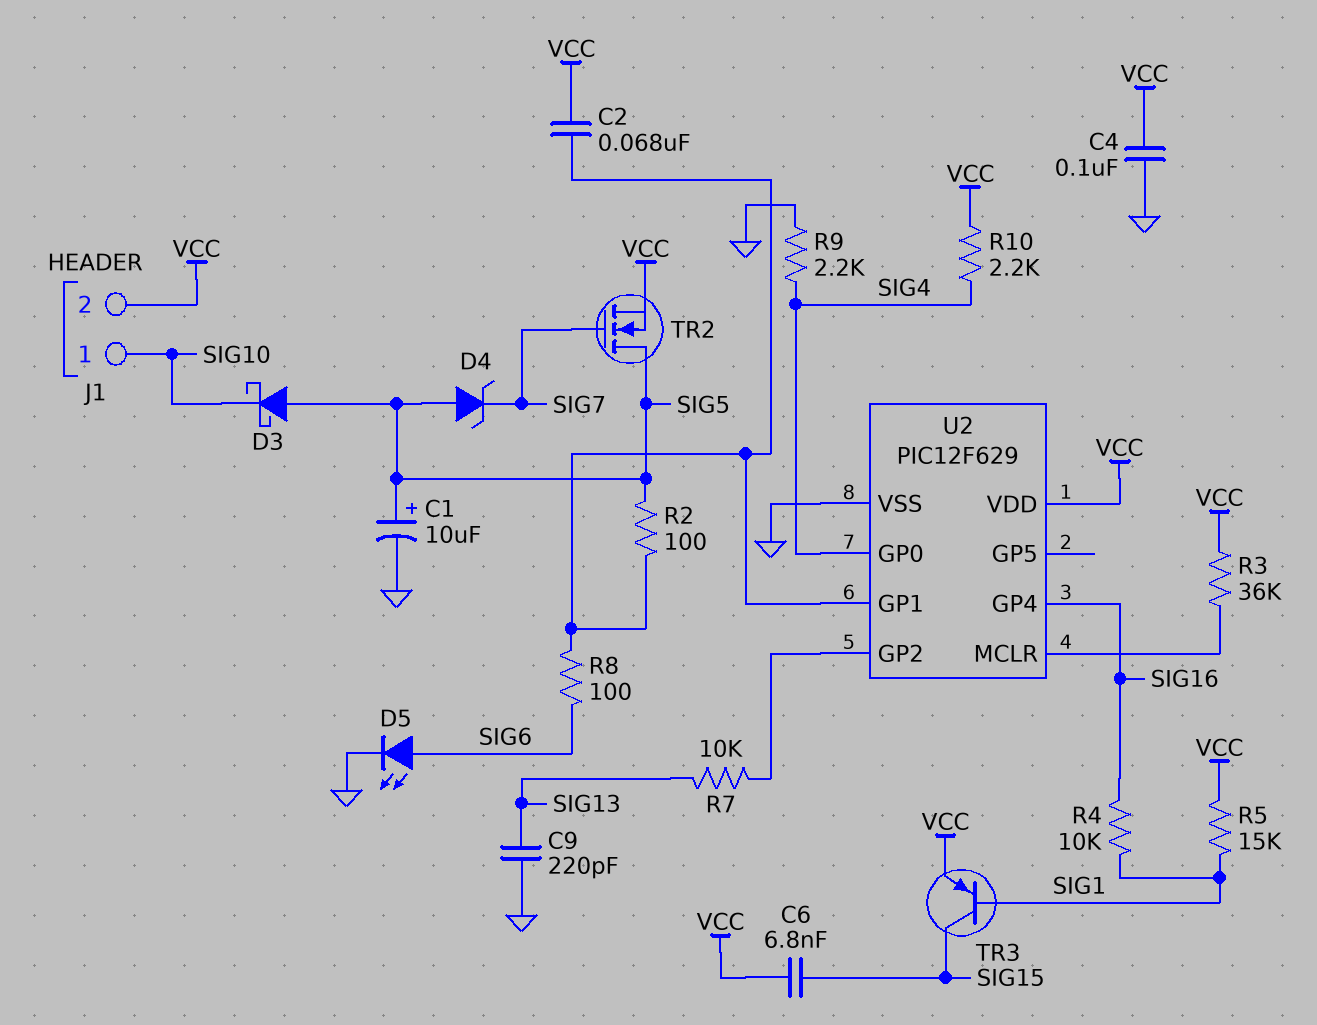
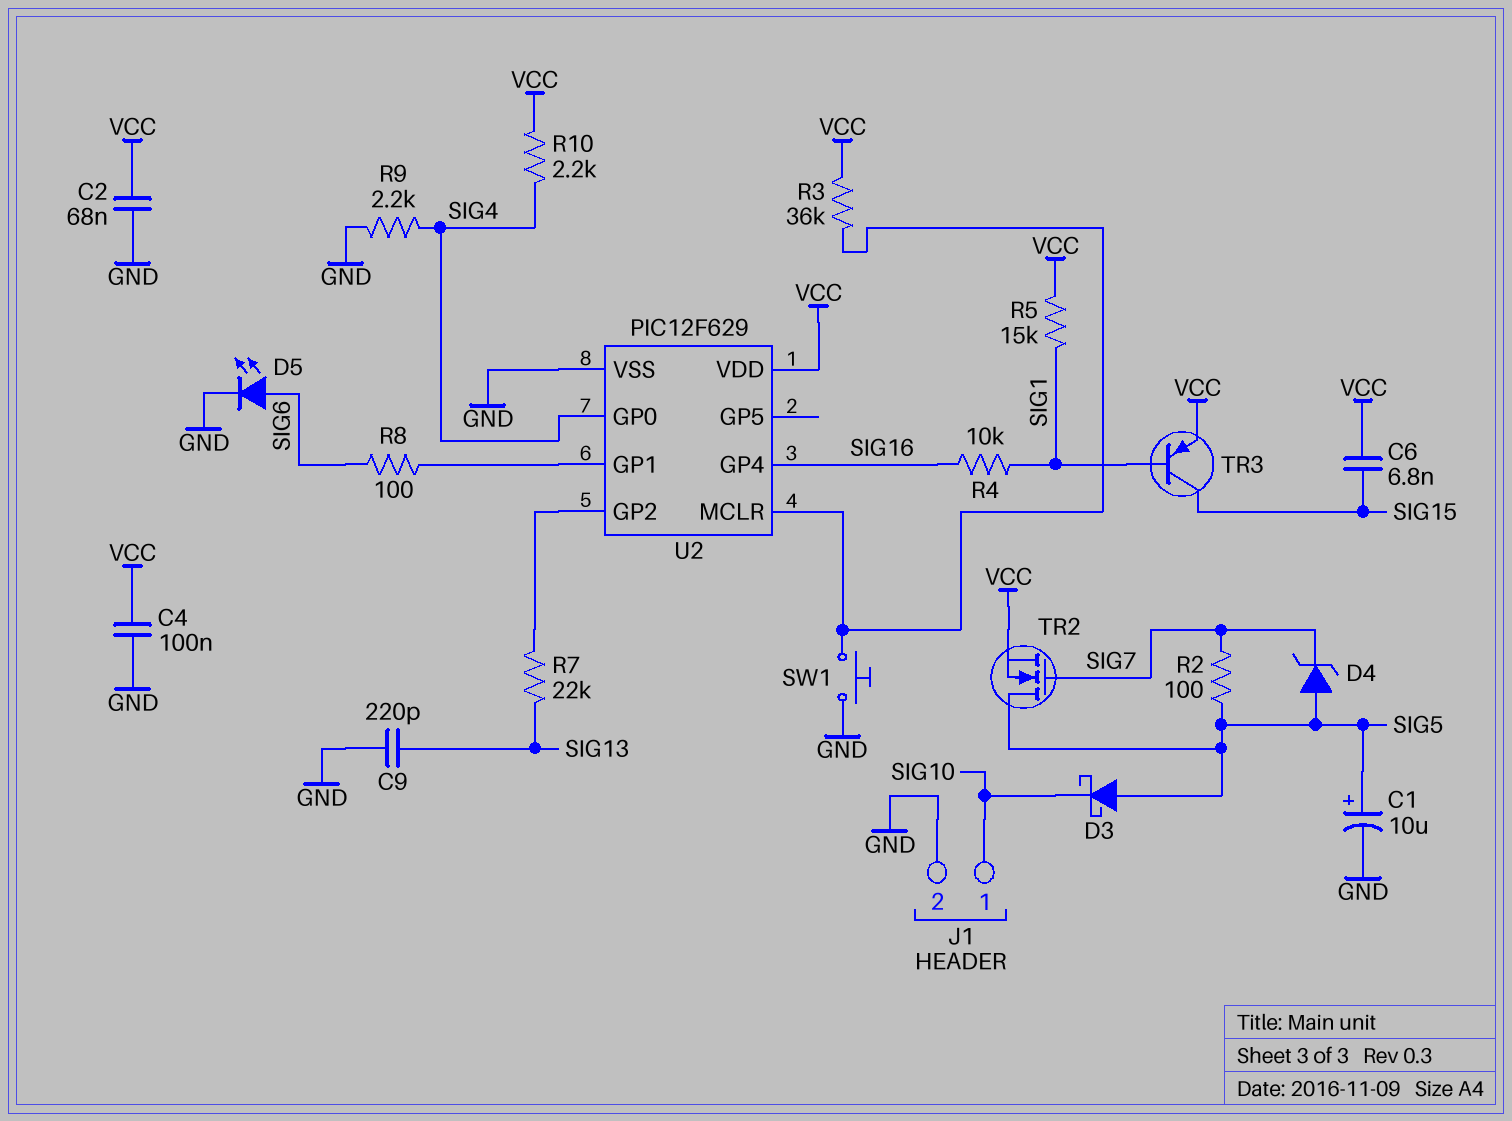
C2: 68nF (U2/GP1, VCC) -> 68nF (GND, VCC)
J1 pin 2: VCC -> GND
R2: 100 (SIG5, U2/GP1) -> 100 (SIG5, SIG7)
R7: 10k (SIG13, U2/GP2) -> 22k (SIG13, U2/GP2)
SW1: none -> button (GND, U2/MCLR)

